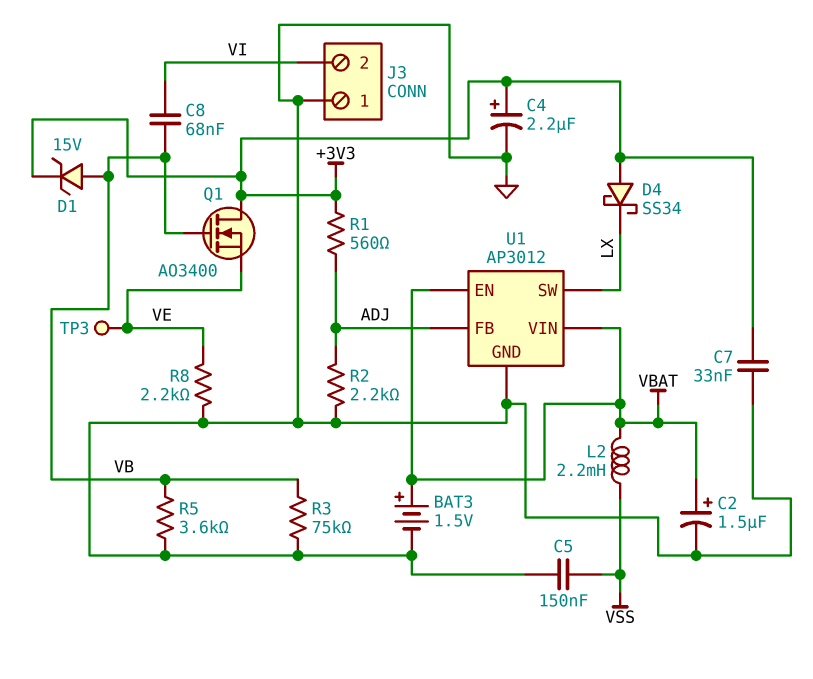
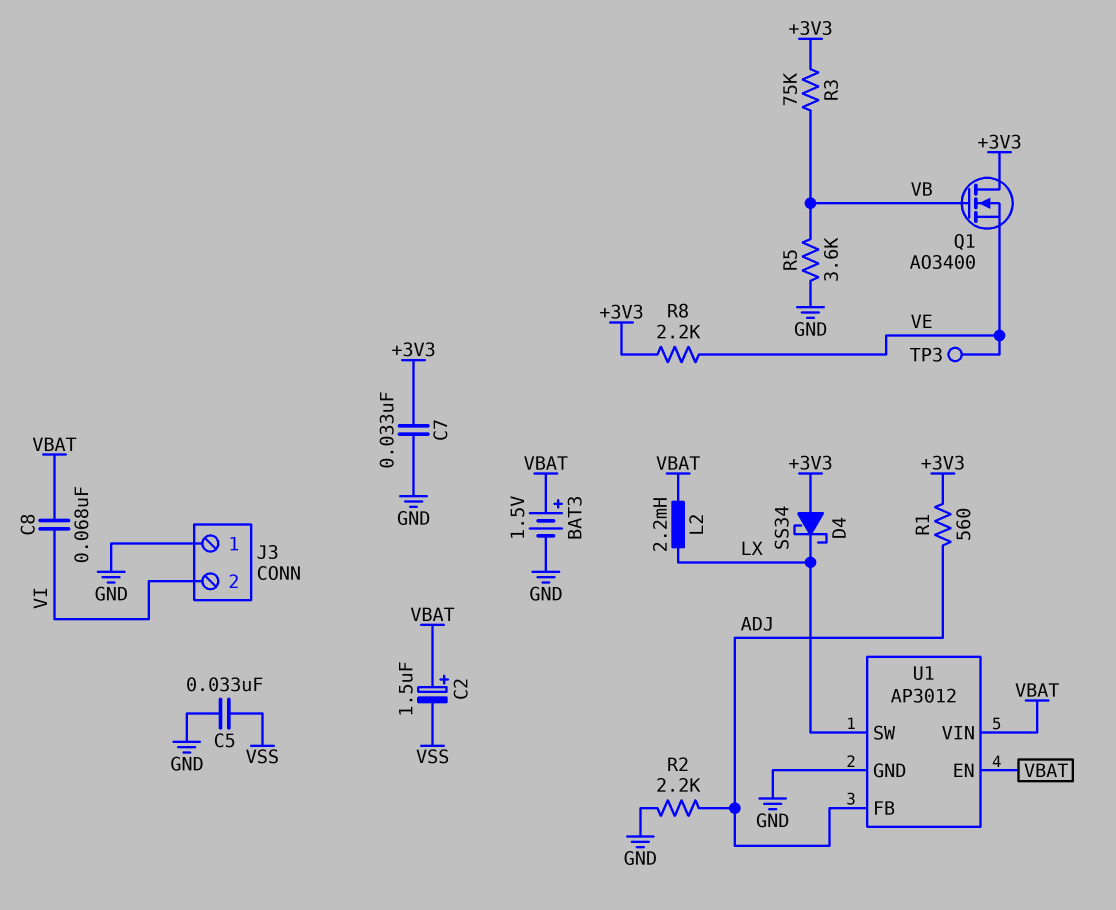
C2: 1.5uF (plus VBAT, minus GND) -> 1.5uF (plus VBAT, minus VSS)
C4: 2.2uF (plus +3V3, minus GND) -> none
C5: 150nF (GND, VSS) -> 33nF (GND, VSS)
C8: 68nF (VB, VI) -> 68nF (VBAT, VI)
D1: zener 15V (A VB, K +3V3) -> none
L2: 2.2mH (VBAT, VSS) -> 2.2mH (LX, VBAT)
R3: 75k (GND, VB) -> 75k (+3V3, VB)
R8: 2.2k (GND, VE) -> 2.2k (+3V3, VE)

